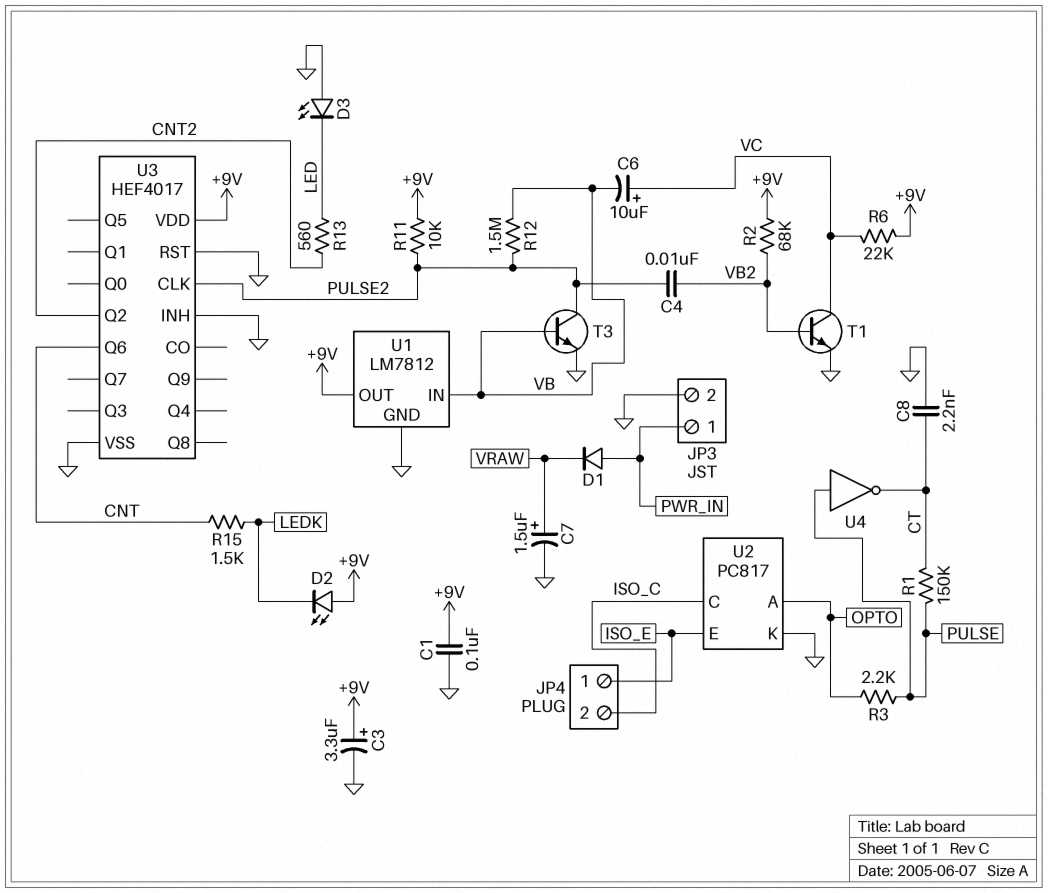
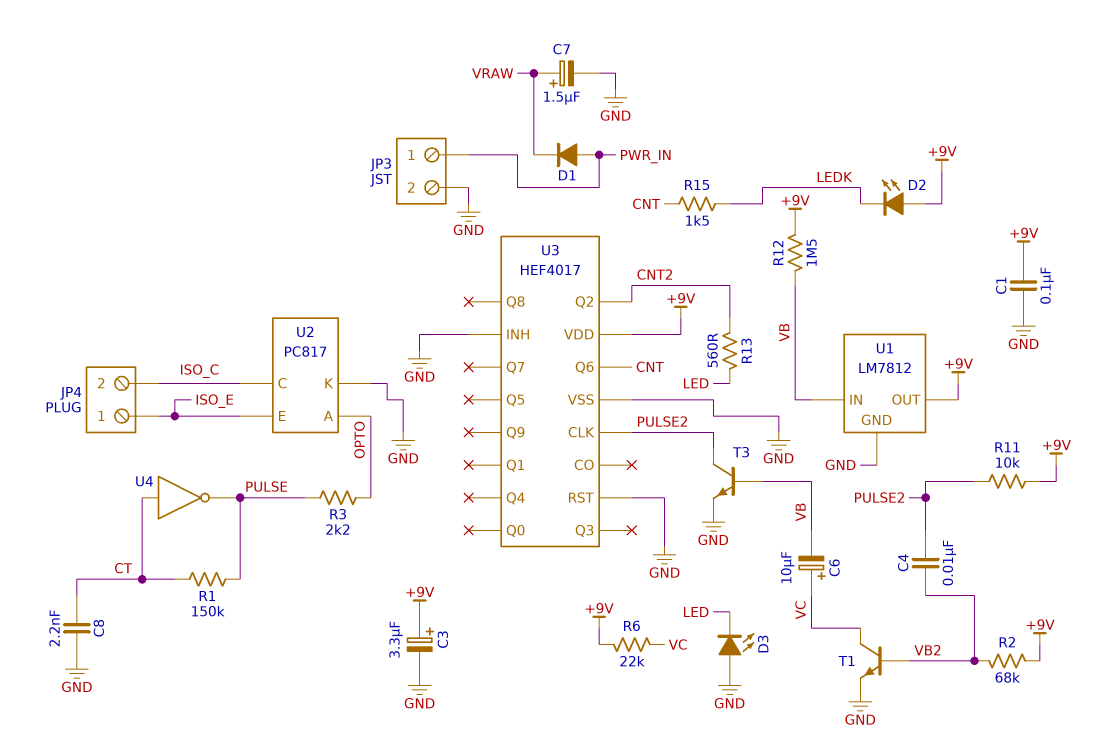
R12: 1.5M (PULSE2, VB) -> 1.5M (+9V, VB)
U4: NOT (in PULSE, out CT) -> NOT (in CT, out PULSE)

